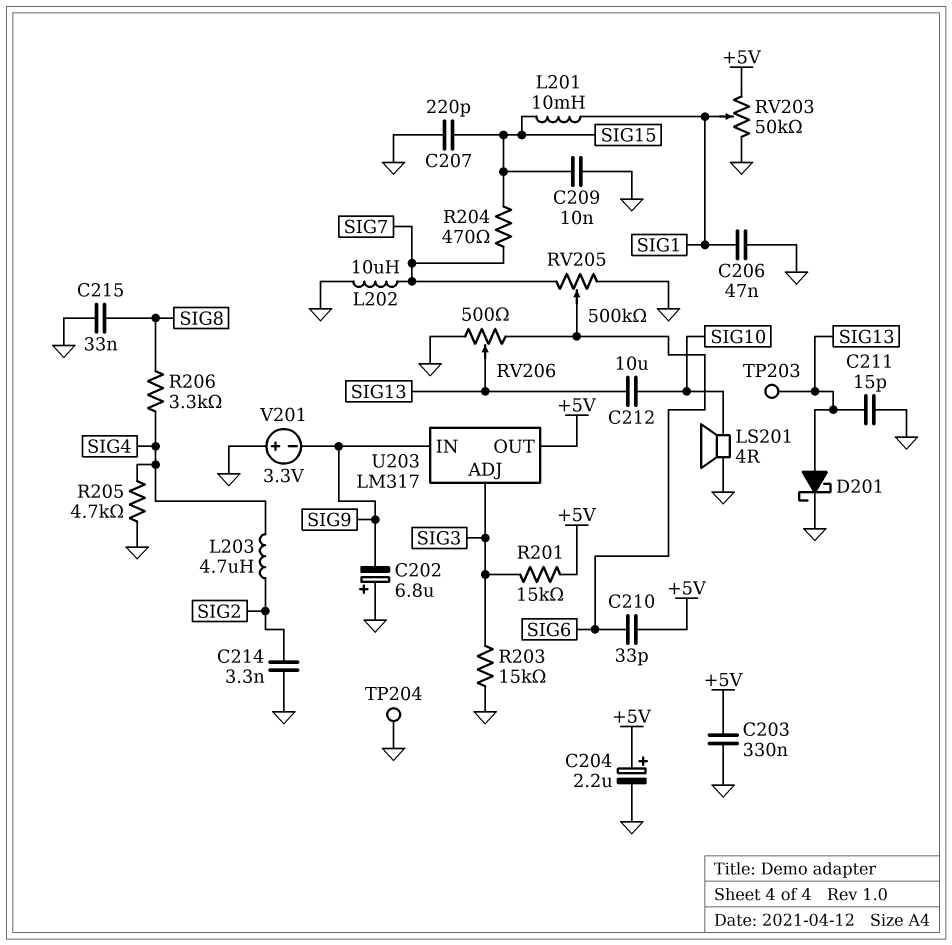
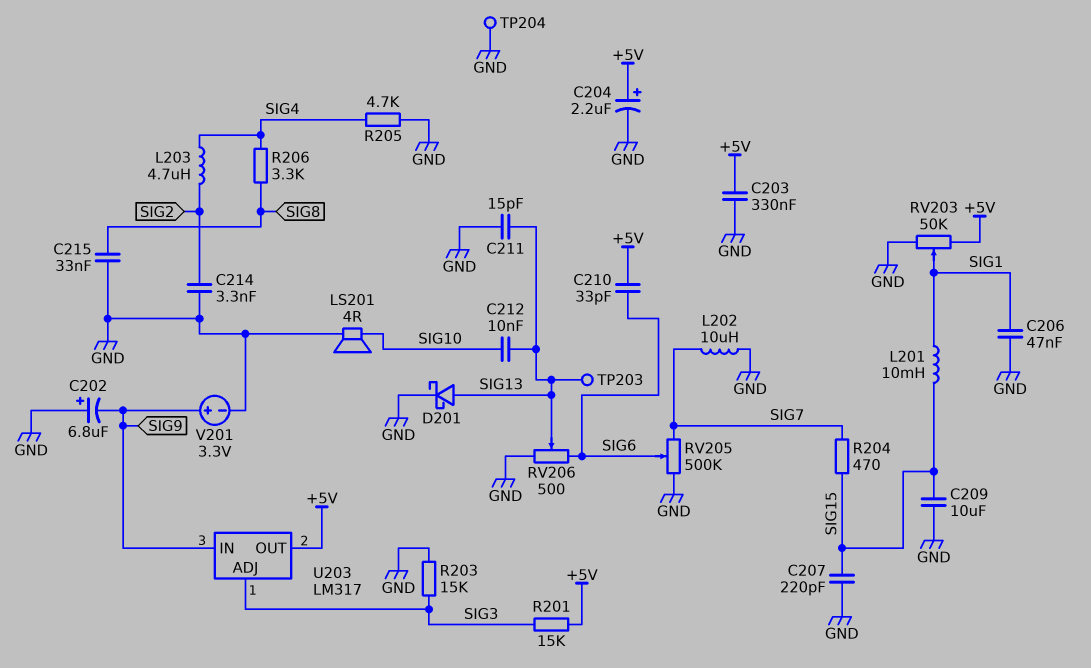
C209: 10nF (GND, SIG15) -> 10uF (GND, SIG15)
C212: 10uF (SIG10, SIG13) -> 10nF (SIG10, SIG13)
V201: 3.3V (plus GND, minus SIG9) -> 3.3V (plus SIG9, minus GND)

